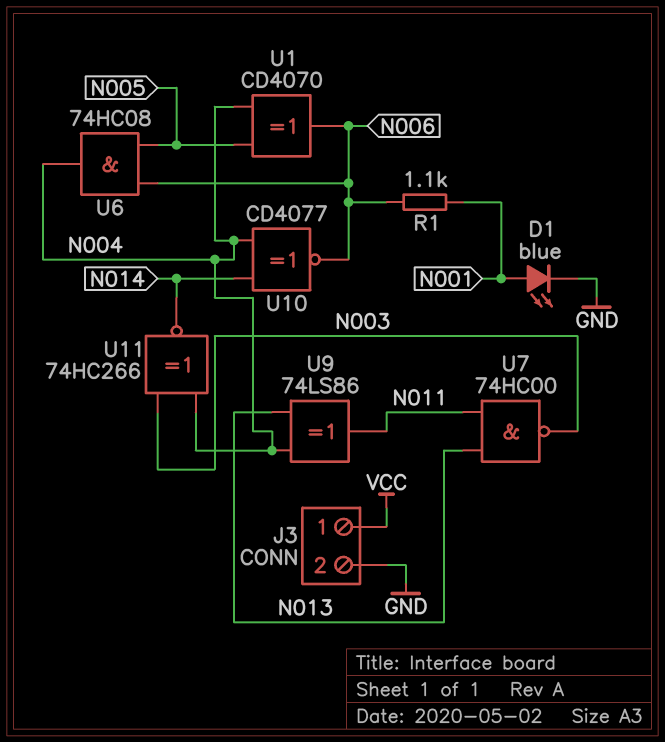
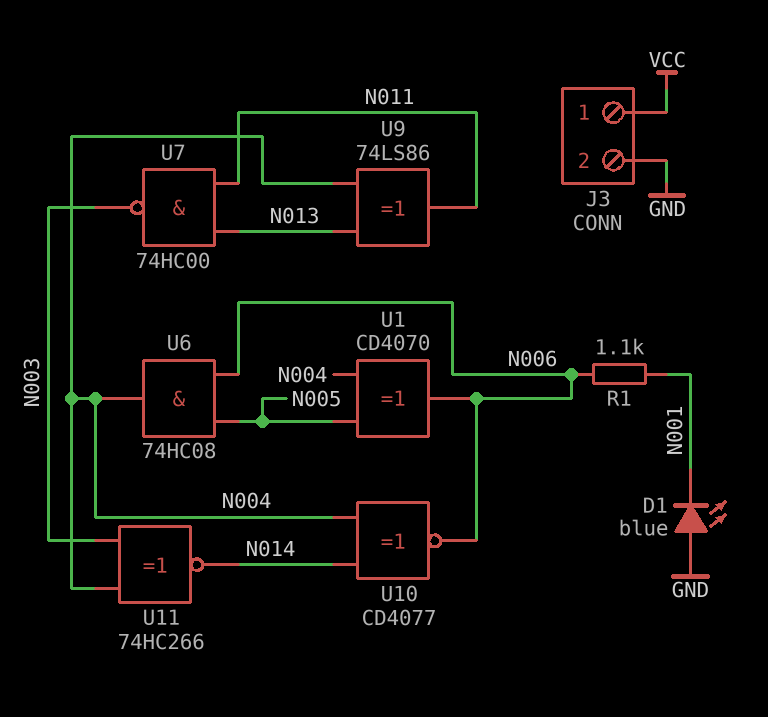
D1: LED blue (A N001, K GND) -> LED blue (A GND, K N001)

